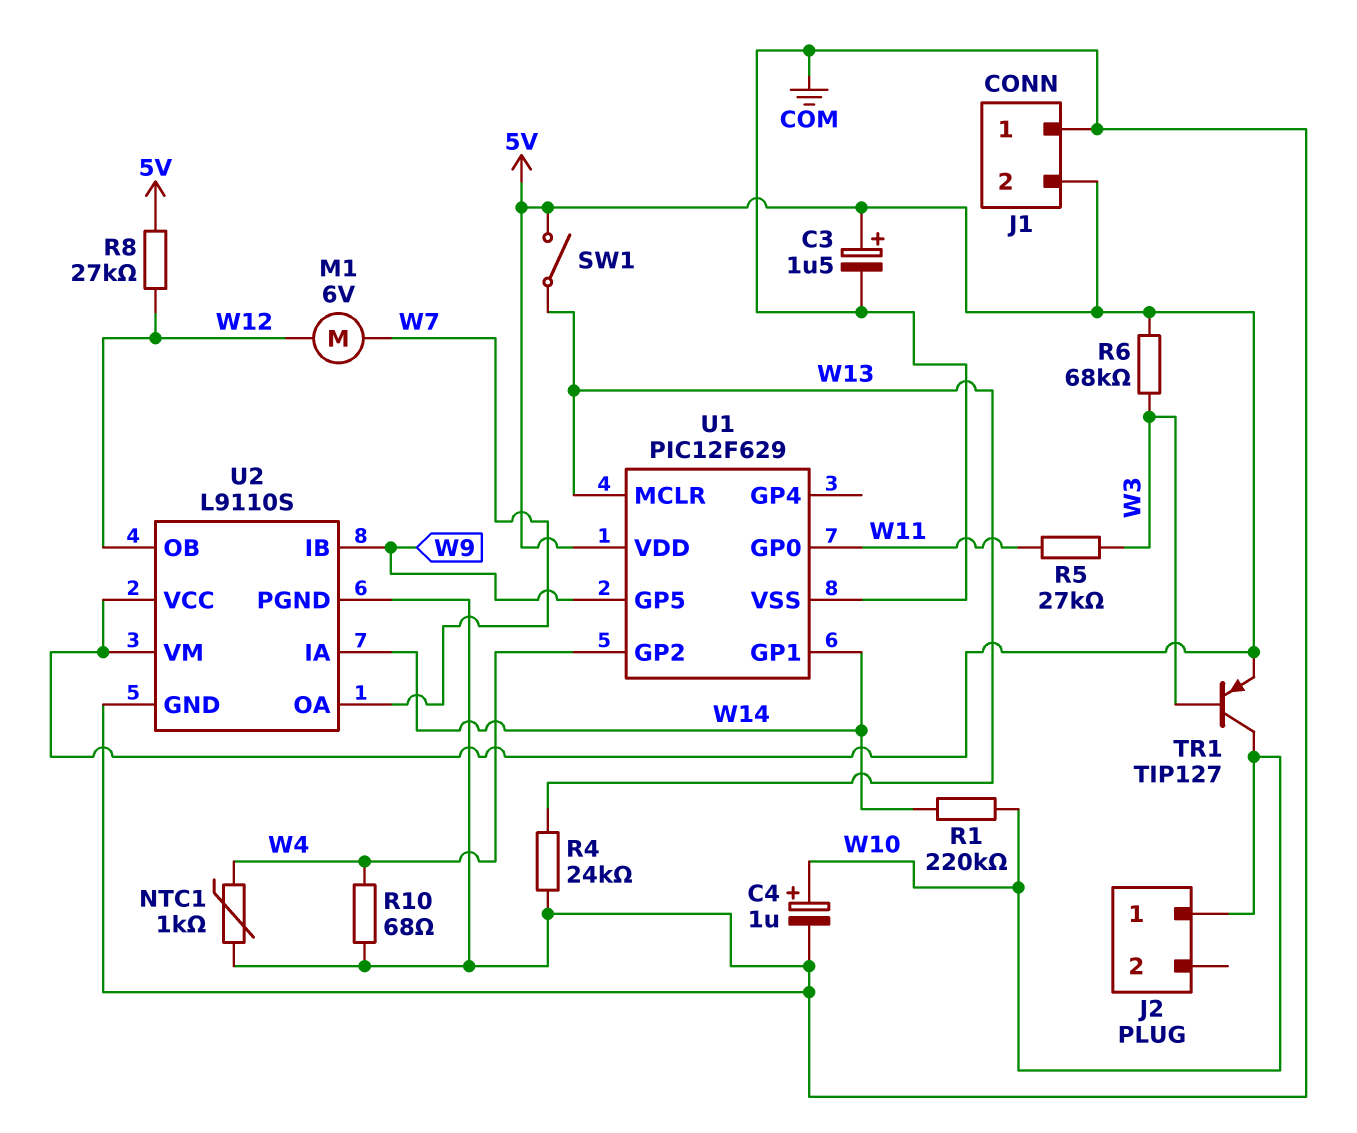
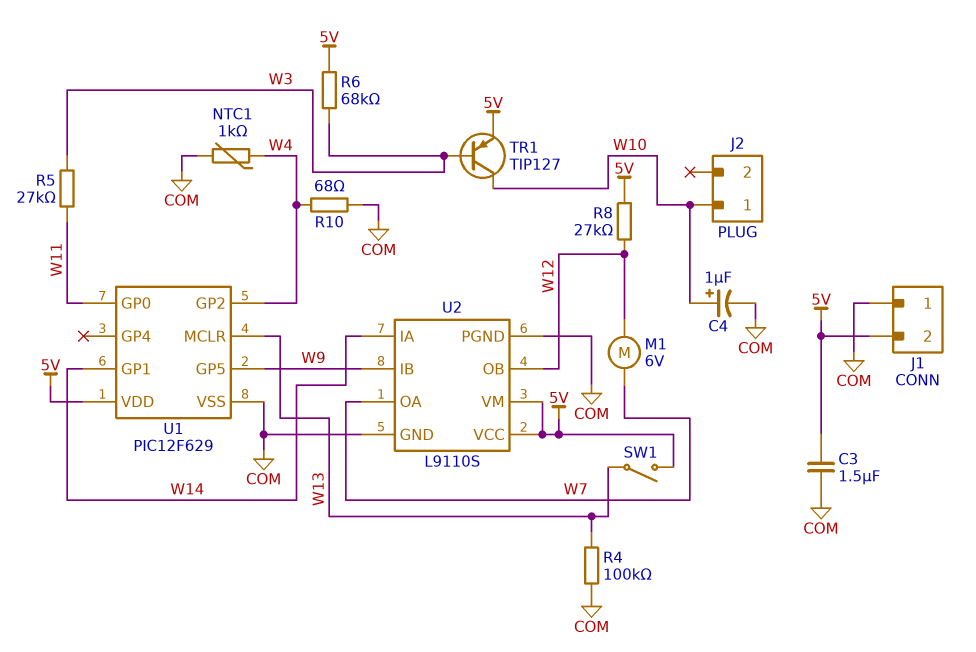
C3: 1.5uF (plus 5V, minus COM) -> 1.5uF (5V, COM)
R1: 220k (W10, W14) -> none
R4: 24k (COM, W13) -> 100k (COM, W13)

